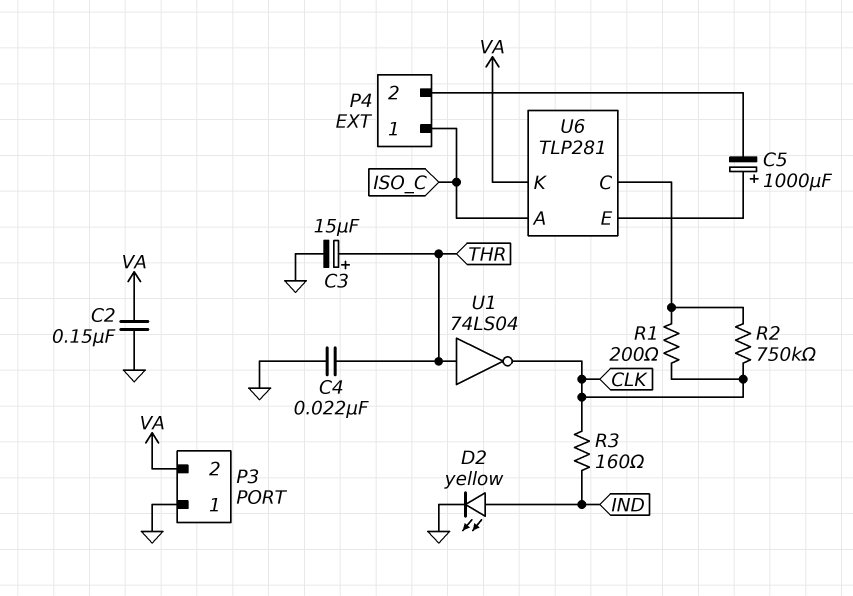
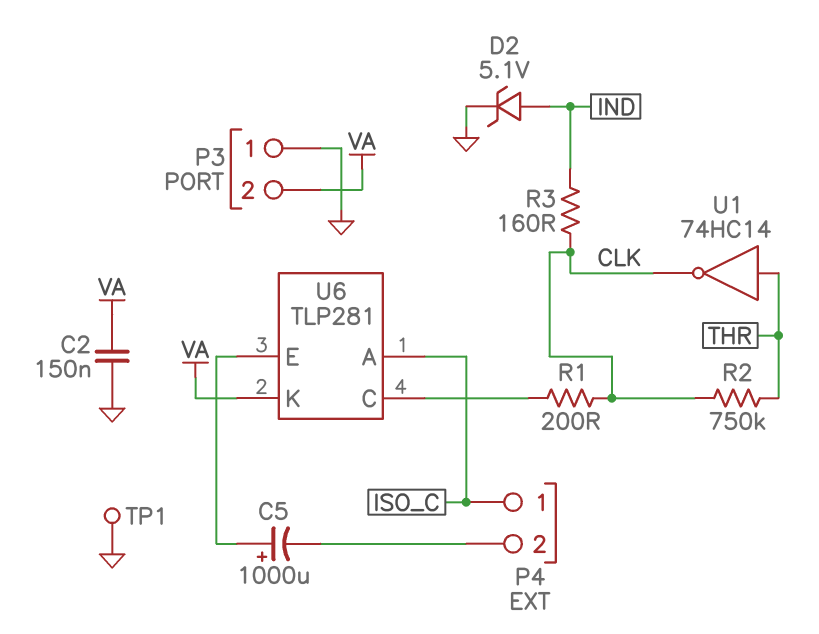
C3: 15uF (plus THR, minus GND) -> none
C4: 22nF (GND, THR) -> none
D2: LED yellow (A IND, K GND) -> zener 5.1V (A IND, K GND)
R2: 750k (CLK, U6/C) -> 750k (CLK, THR)
TP1: none -> test point (GND)
U1: NOT 74LS04 (in THR, out CLK) -> NOT 74HC14 (in THR, out CLK)

